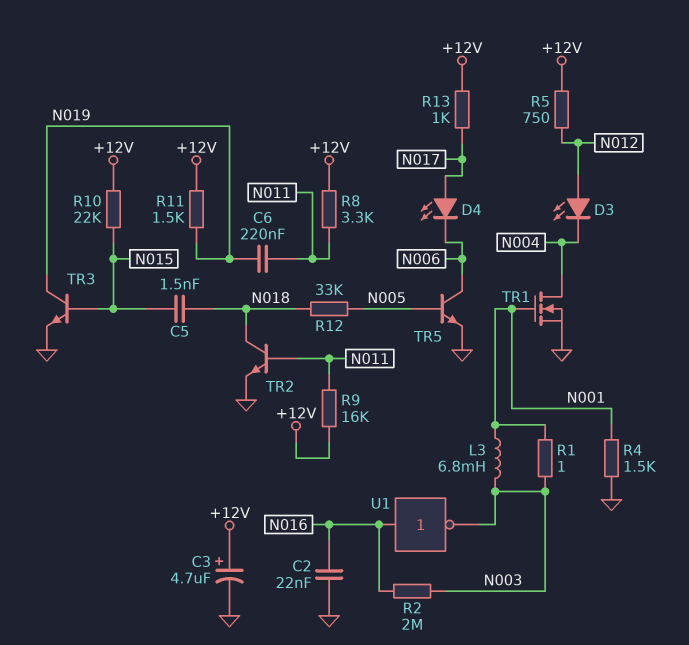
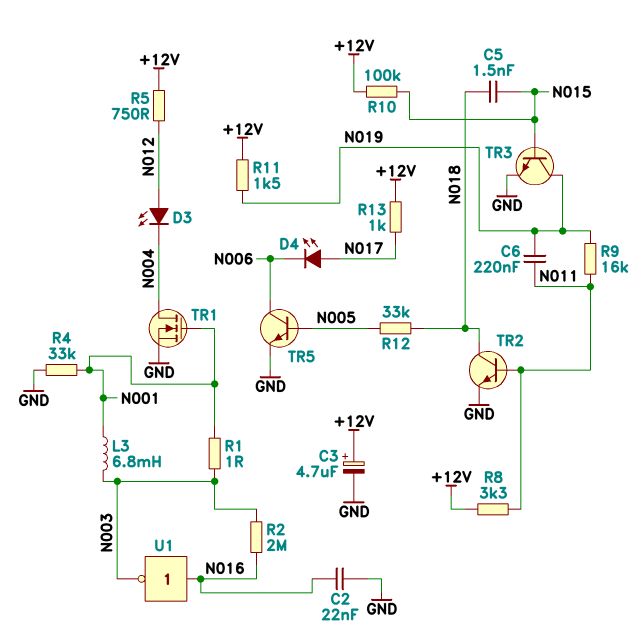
R4: 1.5k (GND, N001) -> 33k (GND, N001)
R9: 16k (+12V, N011) -> 16k (N011, N019)
R10: 22k (+12V, N015) -> 100k (+12V, N015)

